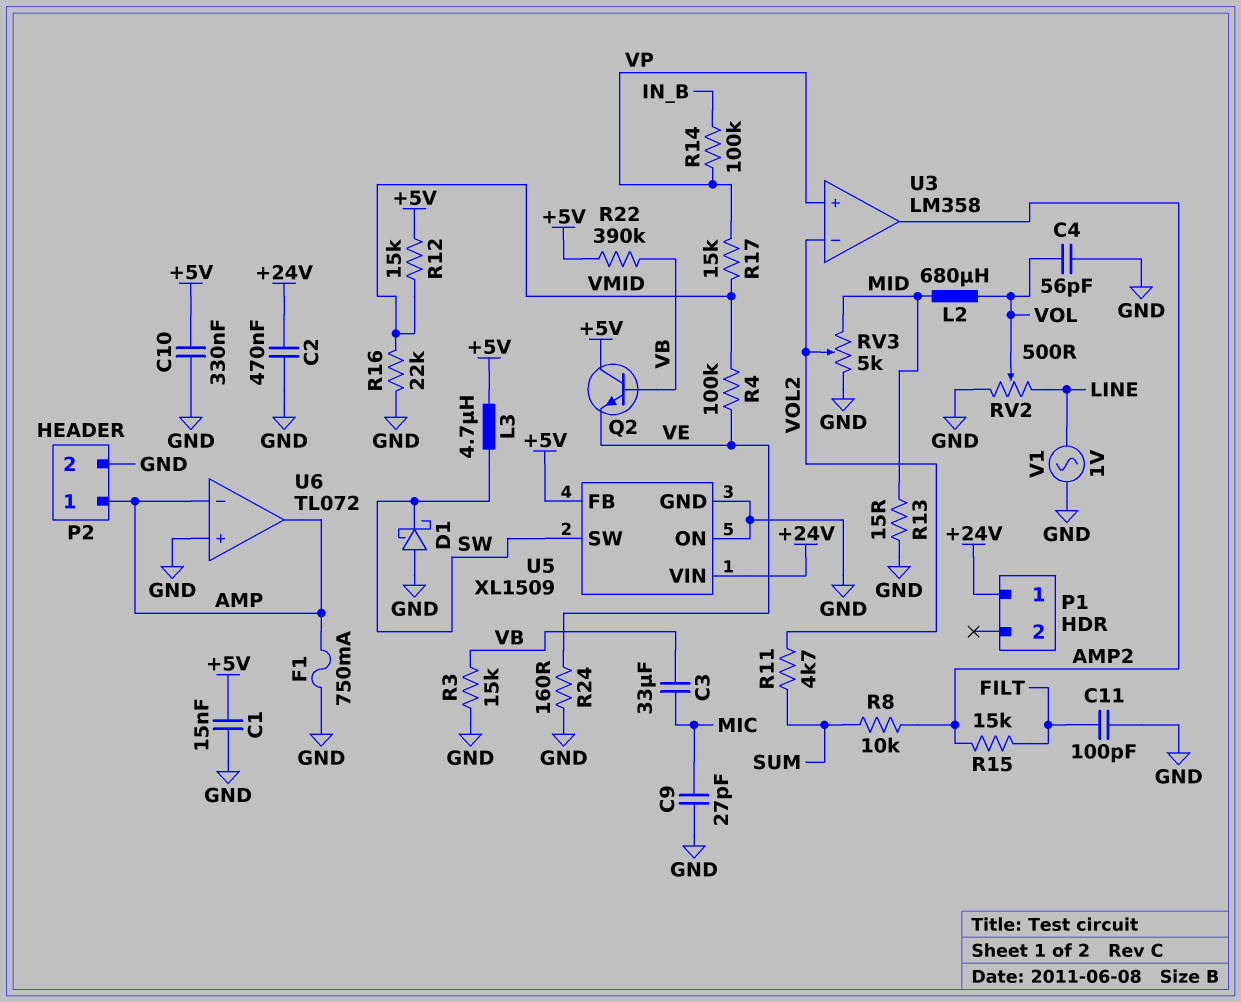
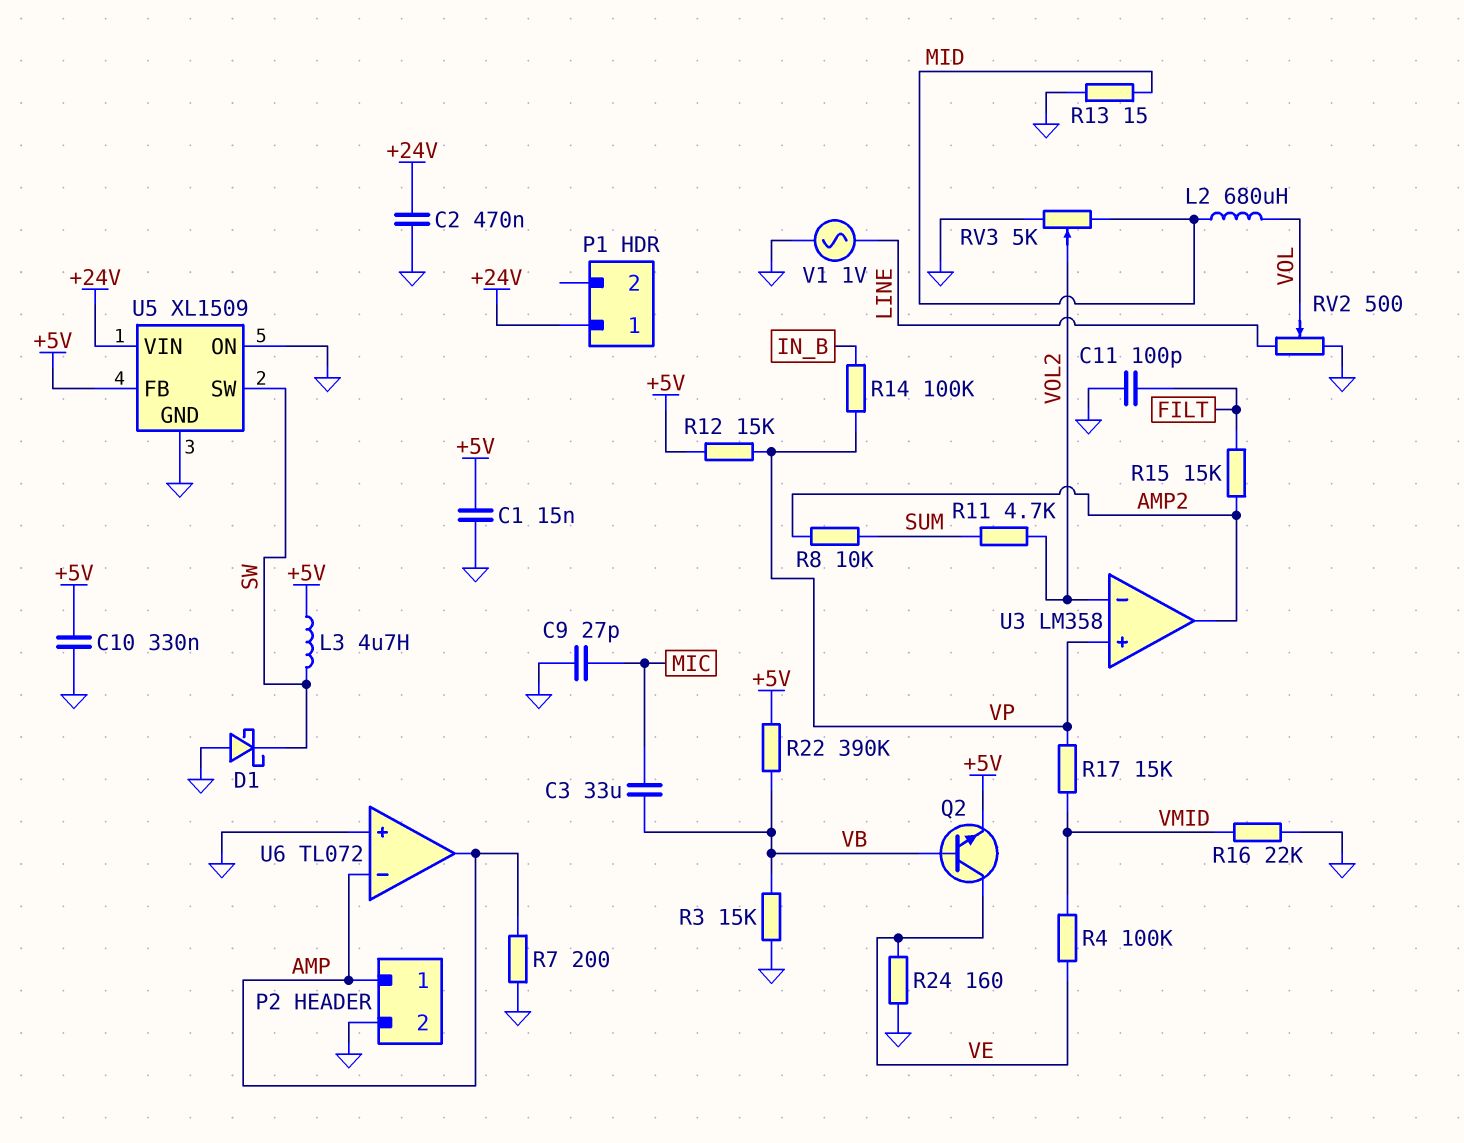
C4: 56pF (GND, VOL) -> none
F1: 750mA (AMP, GND) -> none
Q2: NPN (B VB, C +5V, E VE) -> NPN (B VB, C VE, E +5V)
R7: none -> 200 (AMP, GND)
R12: 15k (+5V, VMID) -> 15k (+5V, VP)

